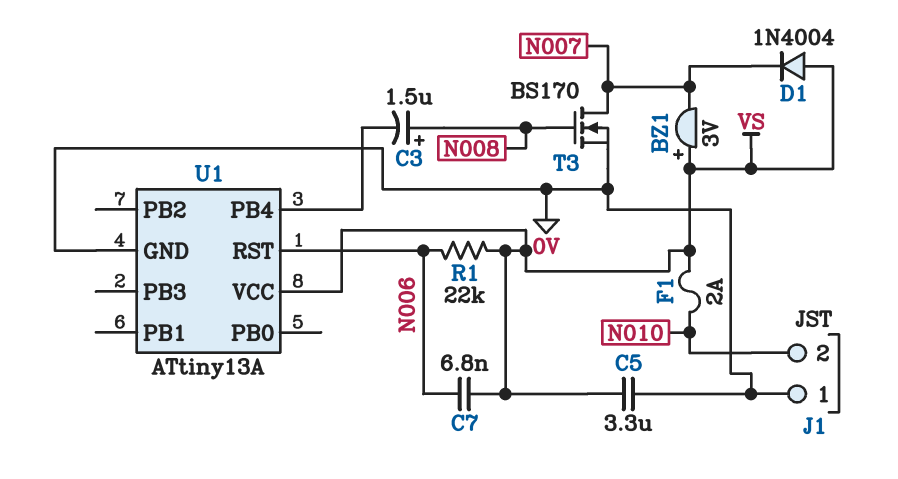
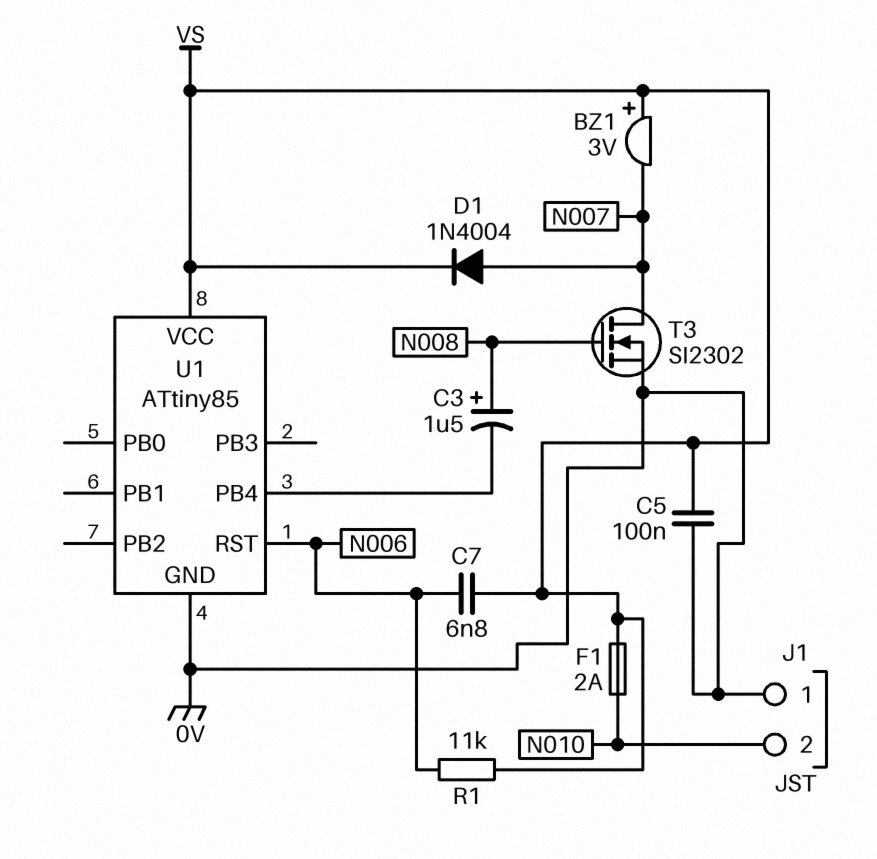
C5: 3.3uF (0V, VS) -> 100nF (0V, VS)
D1: diode 1N4004 (A VS, K N007) -> diode 1N4004 (A N007, K VS)
R1: 22k (N006, VS) -> 11k (N006, VS)
T3: NMOS BS170 (G N008, D N007, S 0V) -> NMOS SI2302 (G N008, D N007, S 0V)
U1: ATtiny13A -> ATtiny85

